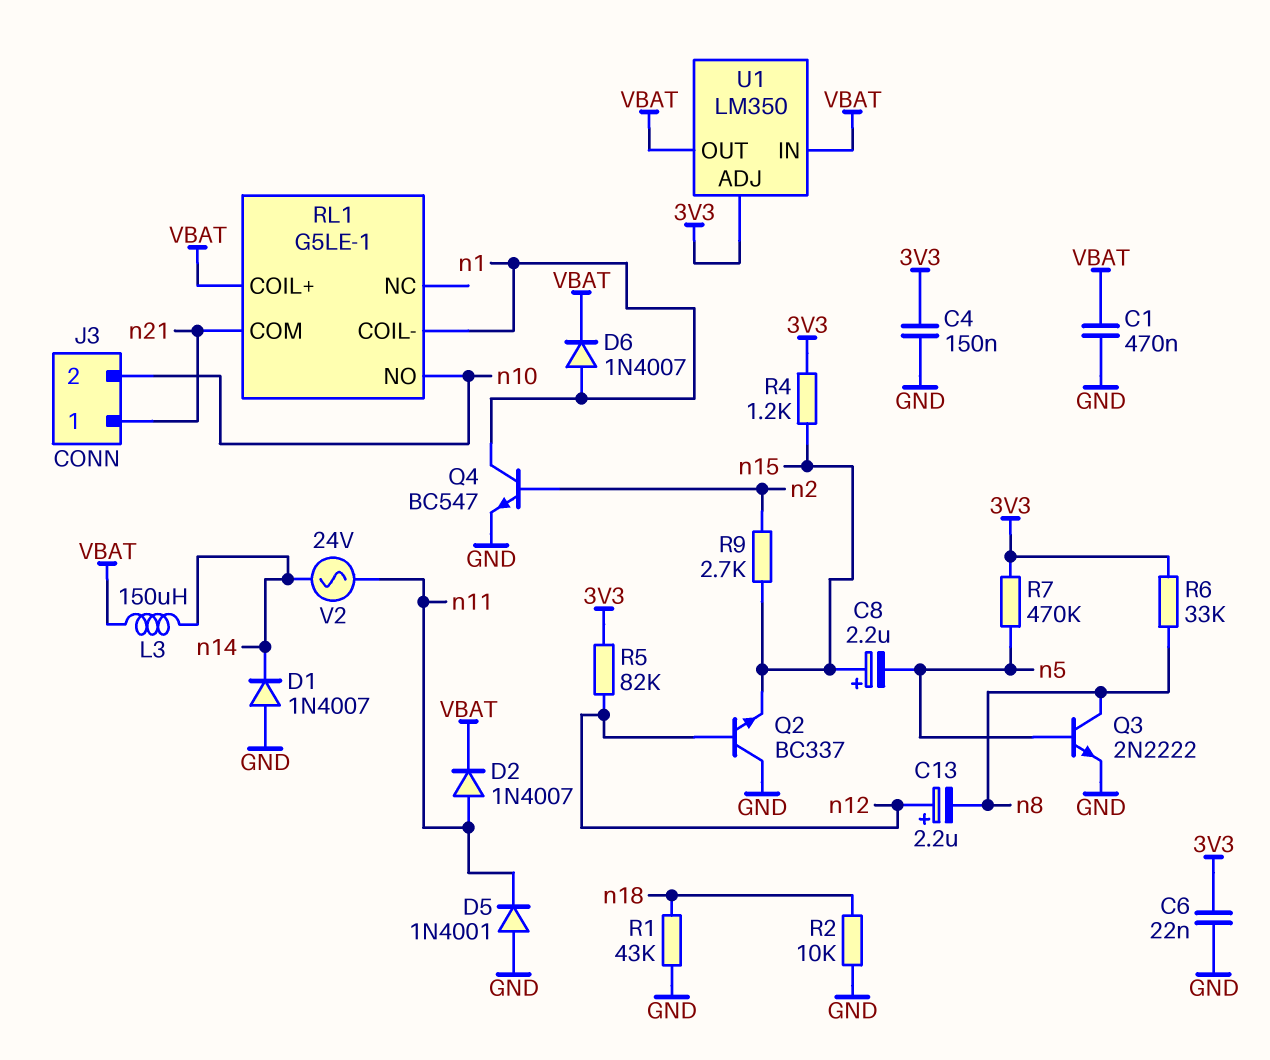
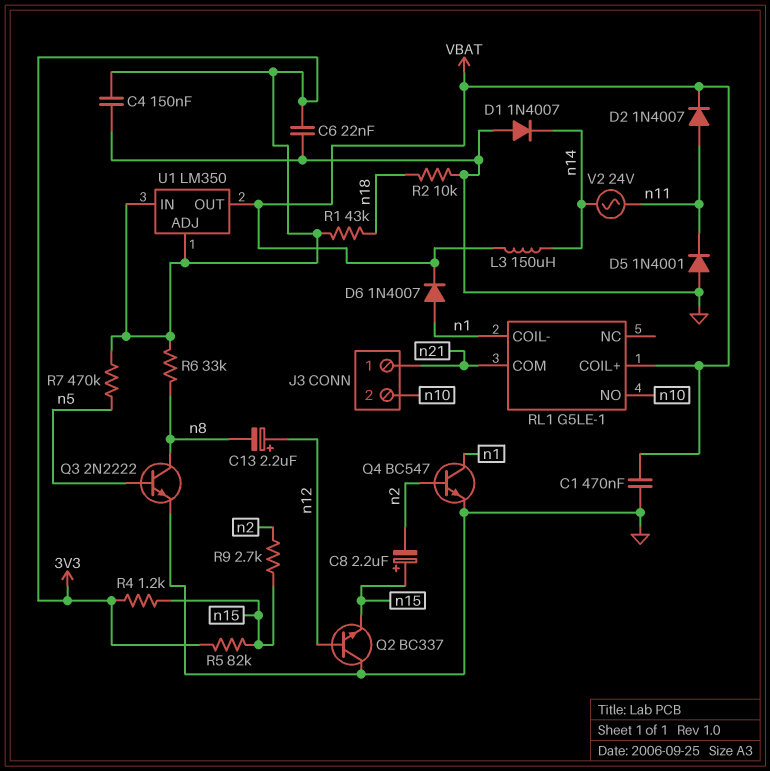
C8: 2.2uF (plus n15, minus n5) -> 2.2uF (plus n15, minus n2)
R1: 43k (GND, n18) -> 43k (3V3, n18)
R5: 82k (3V3, n12) -> 82k (3V3, n15)
U1 pin IN: VBAT -> 3V3

